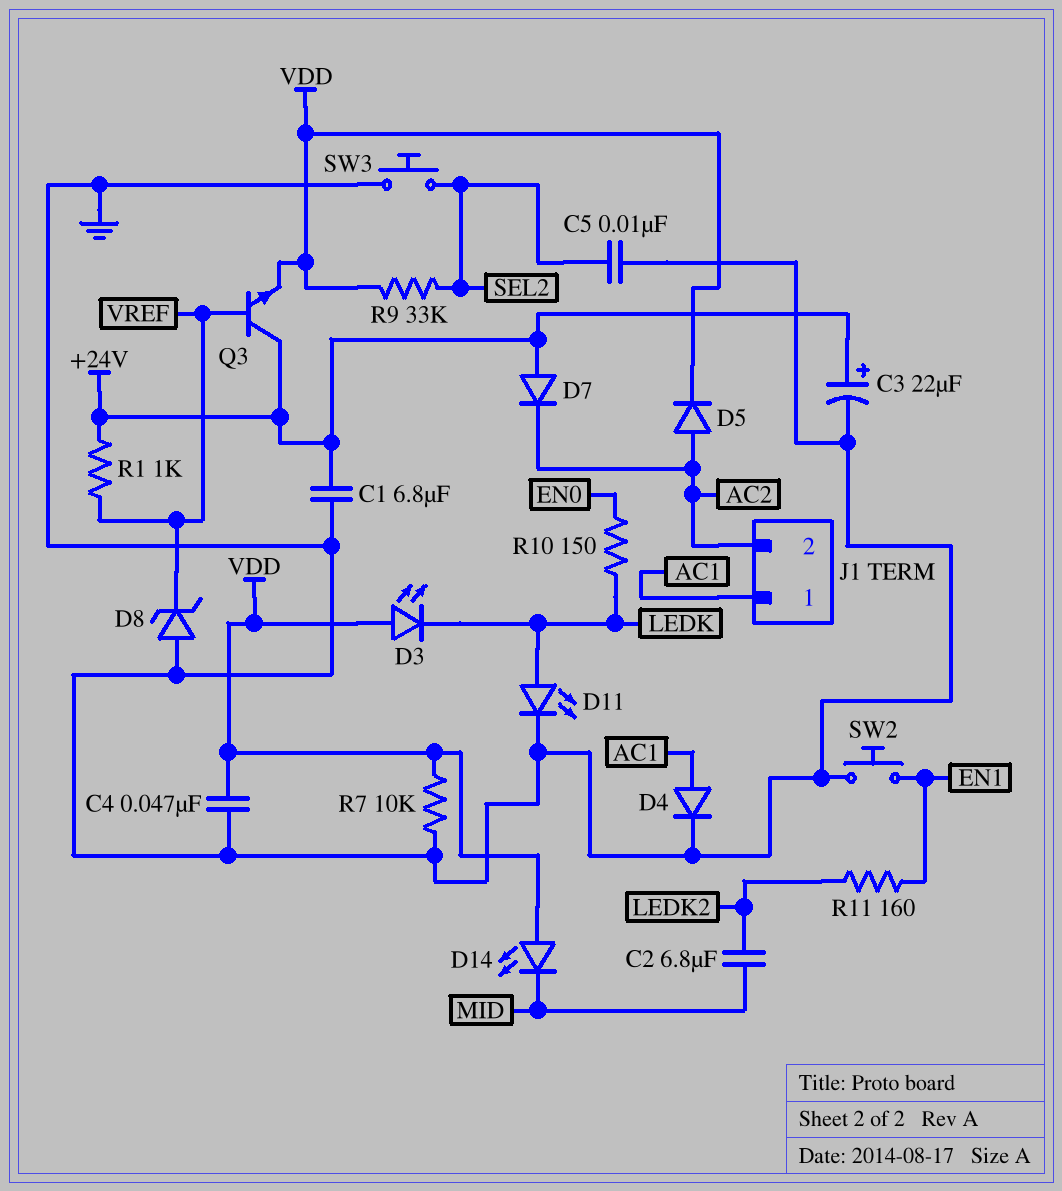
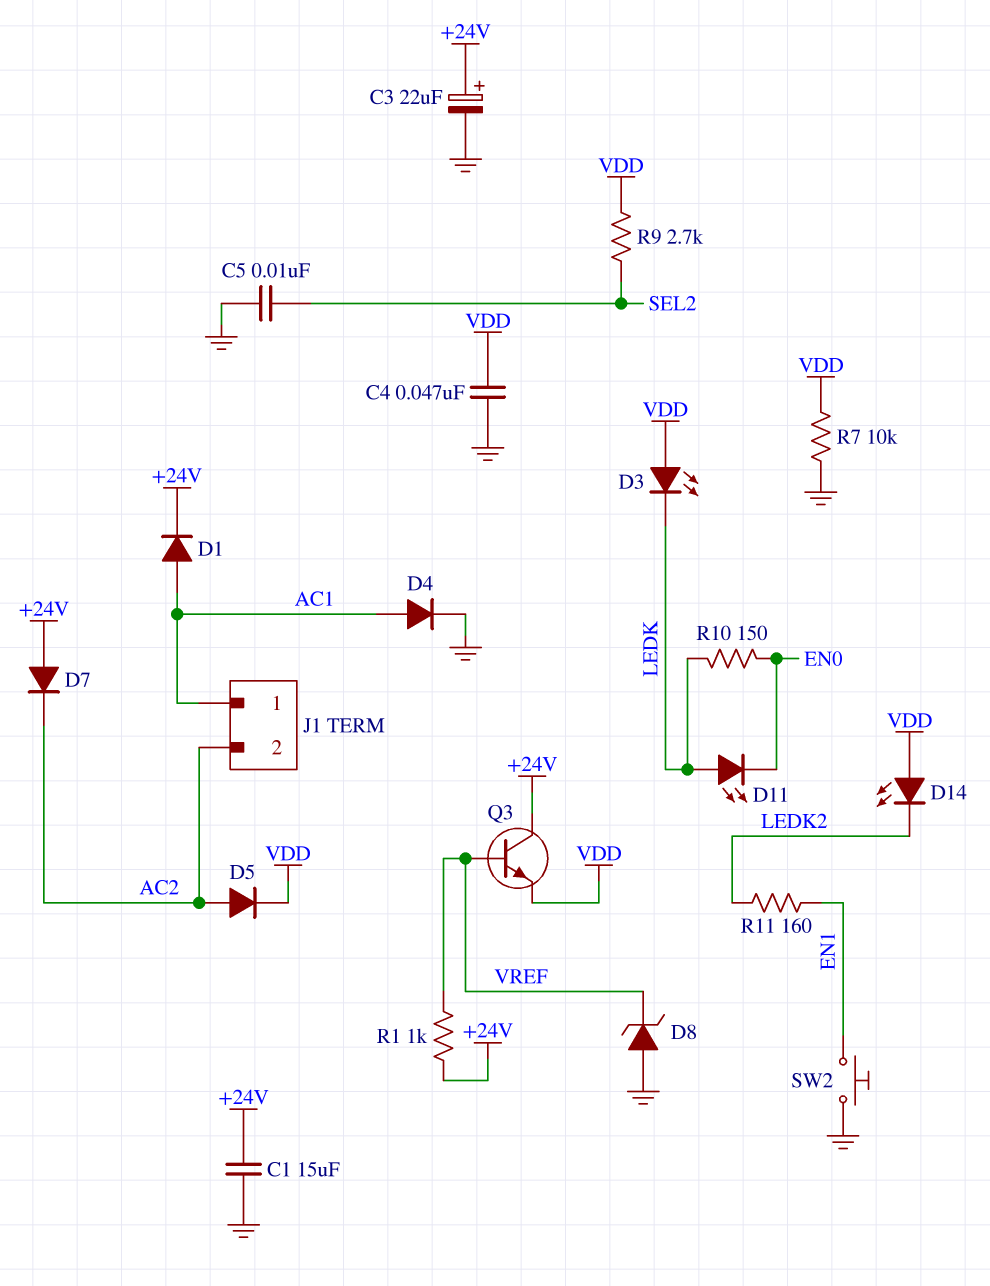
C1: 6.8uF (+24V, GND) -> 15uF (+24V, GND)
C2: 6.8uF (LEDK2, MID) -> none
D1: none -> diode (A AC1, K +24V)
D11: LED (A LEDK, K GND) -> LED (A LEDK, K EN0)
D14: LED (A VDD, K MID) -> LED (A VDD, K LEDK2)
R9: 33k (SEL2, VDD) -> 2.7k (SEL2, VDD)
SW3: button (GND, SEL2) -> none

